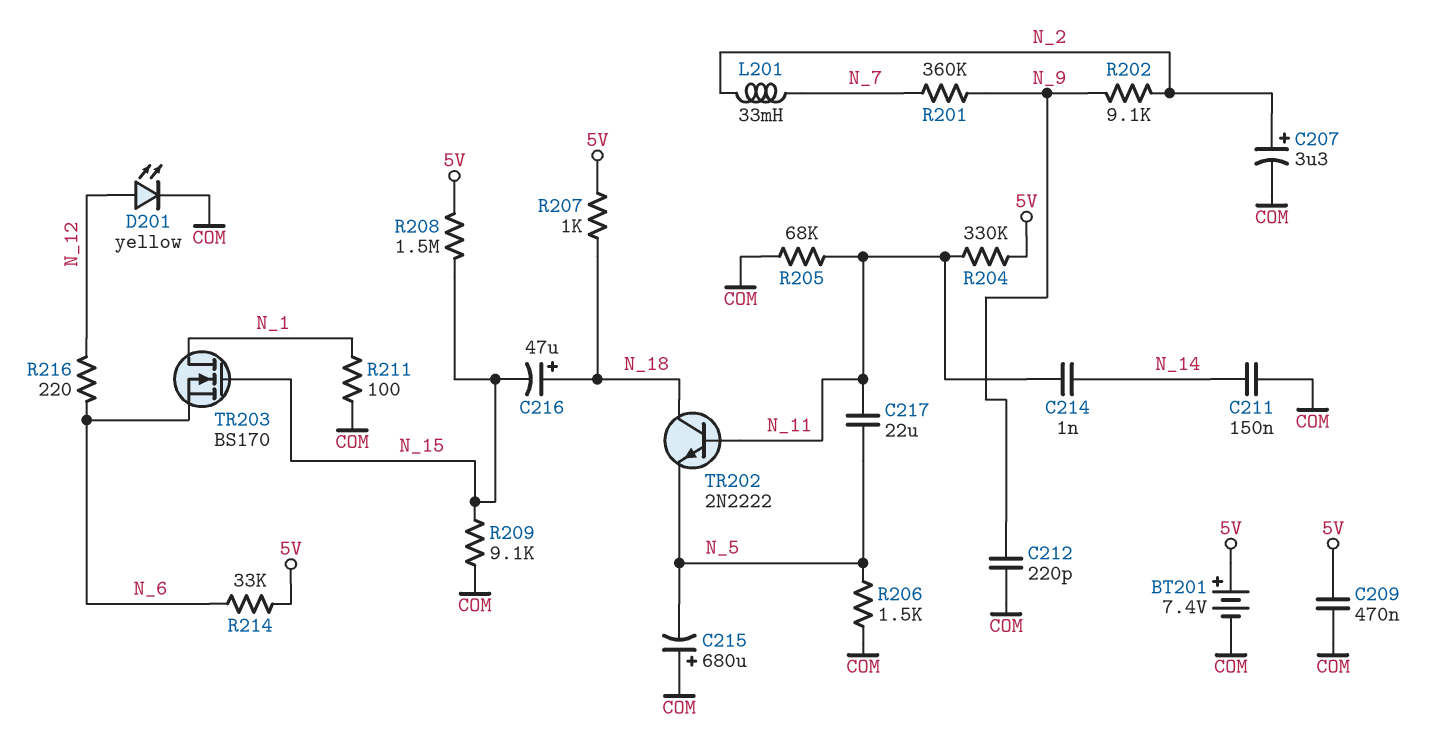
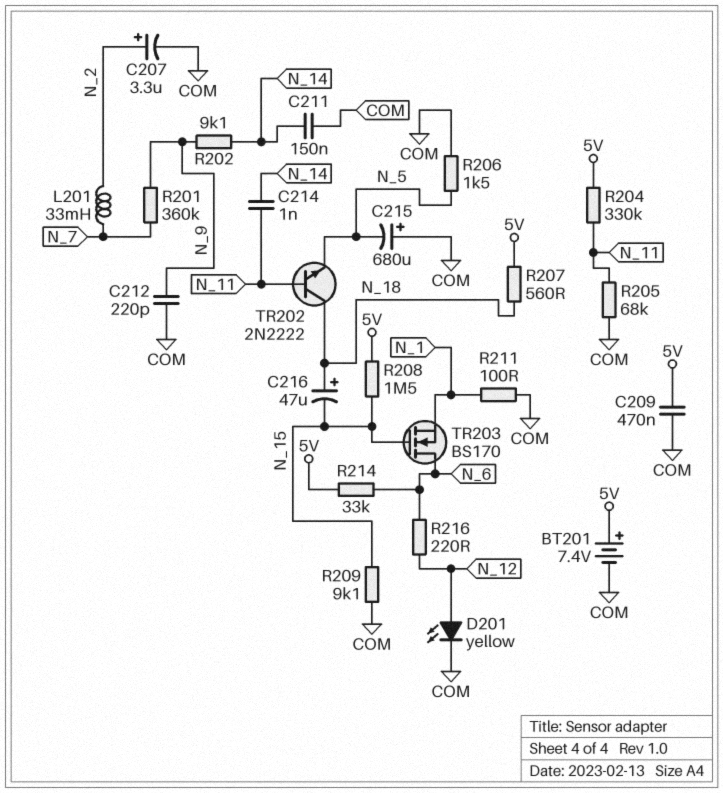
C217: 22uF (N_5, N_11) -> none
R202: 9.1k (N_2, N_9) -> 9.1k (N_9, N_14)
R207: 1k (5V, N_18) -> 560 (5V, N_18)
TR203: NMOS BS170 (G N_15, D N_1, S N_6) -> NMOS BS170 (G N_15, D N_6, S N_1)

